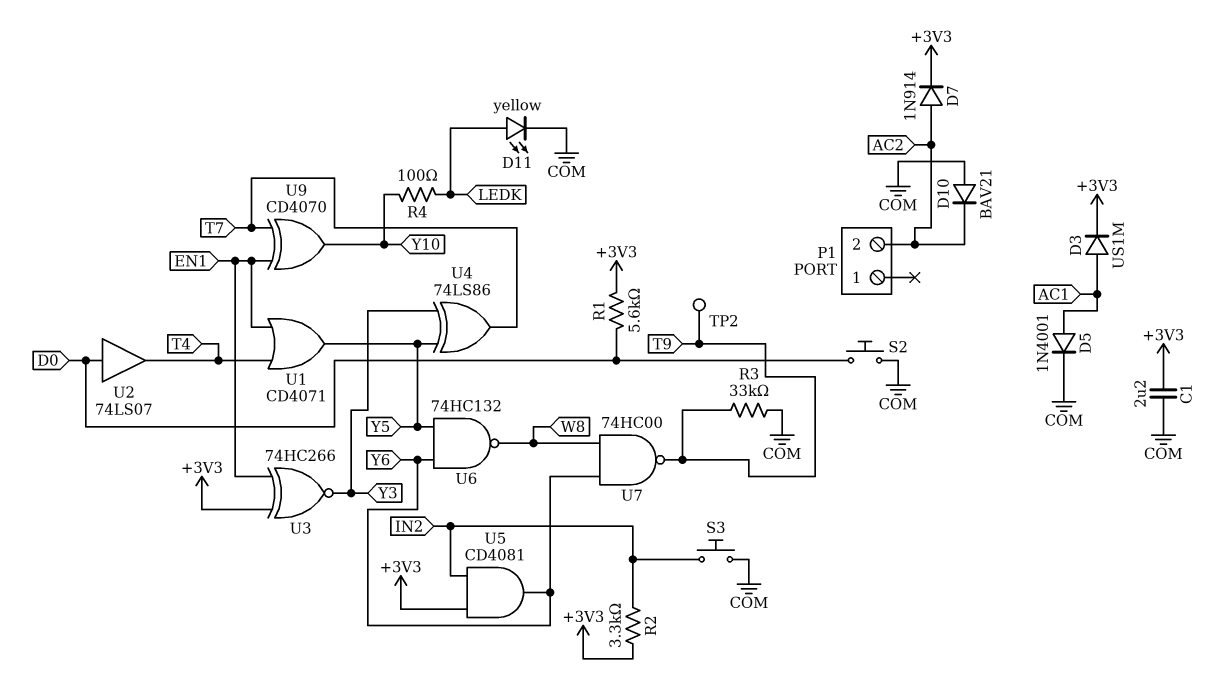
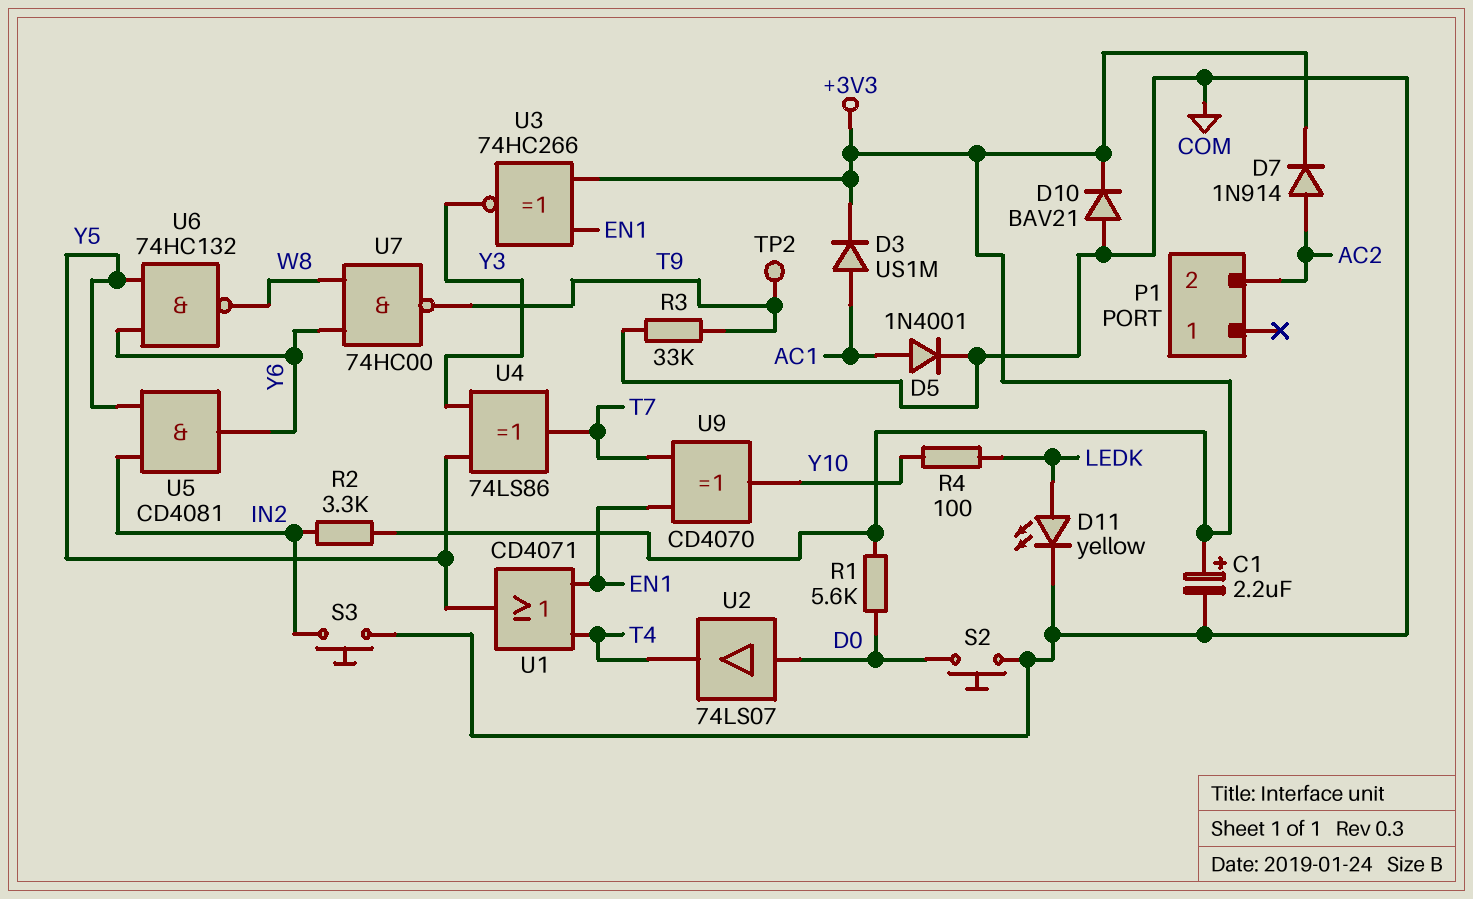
C1: 2.2uF (+3V3, COM) -> 2.2uF (plus +3V3, minus COM)
D10: diode BAV21 (A COM, K AC2) -> diode BAV21 (A COM, K +3V3)
U5: AND CD4081 (in +3V3, in IN2, out Y6) -> AND CD4081 (in IN2, in Y5, out Y6)

